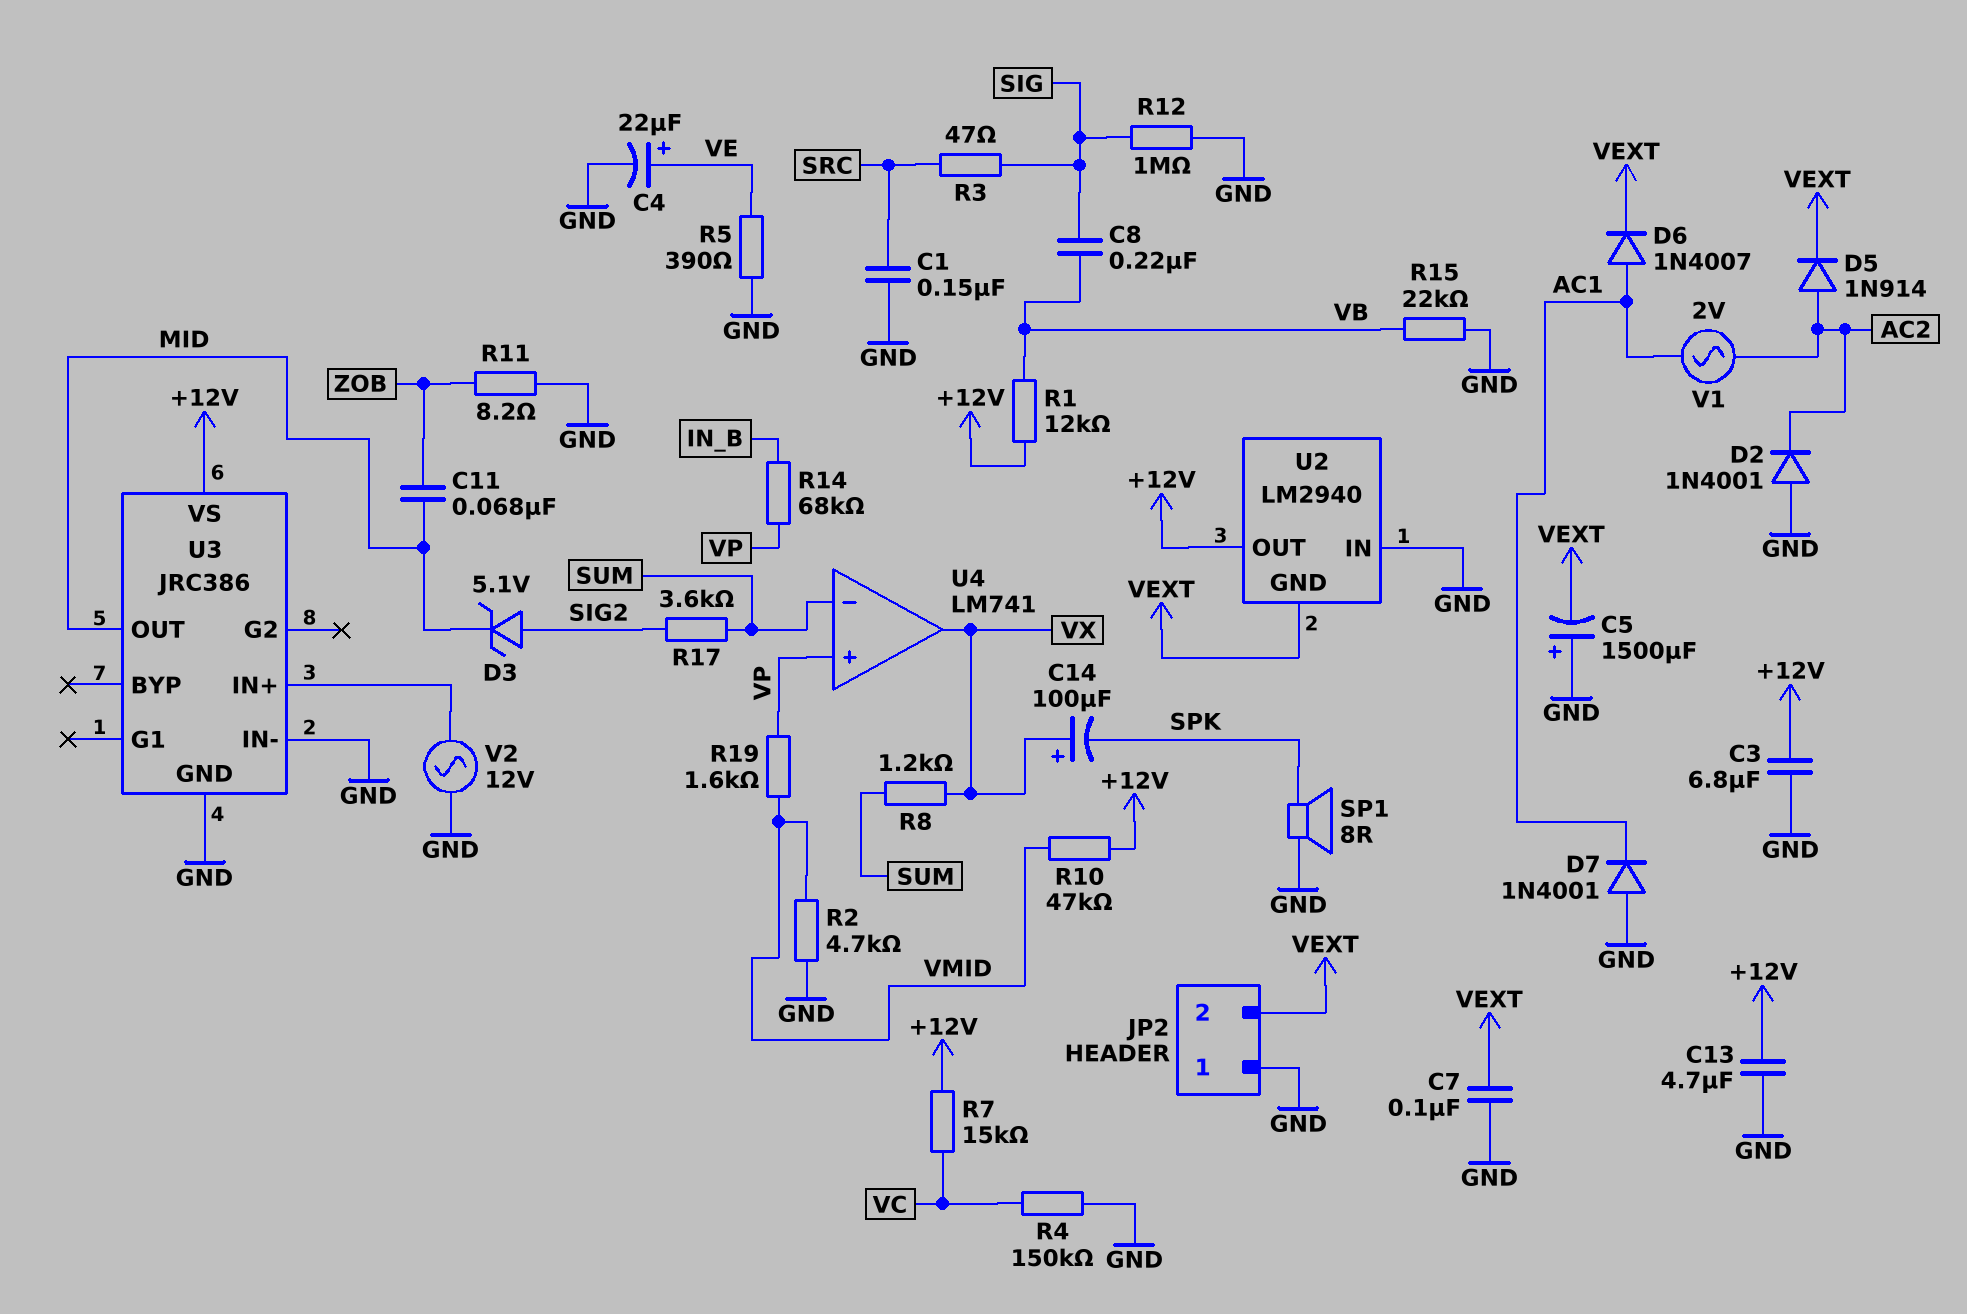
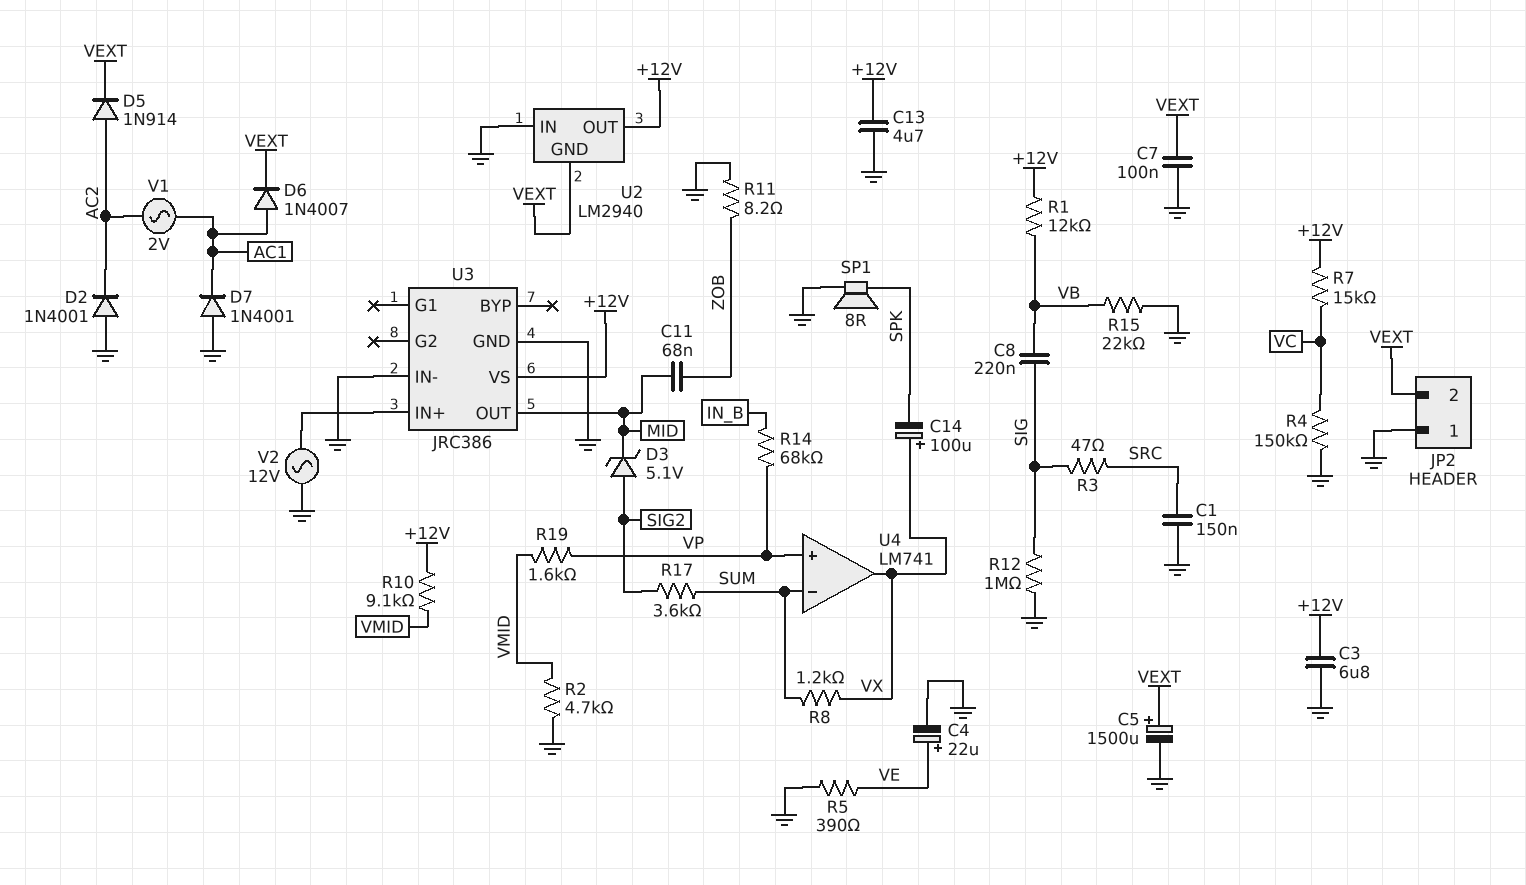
C5: 1500uF (plus GND, minus VEXT) -> 1500uF (plus VEXT, minus GND)
R10: 47k (+12V, VMID) -> 9.1k (+12V, VMID)

